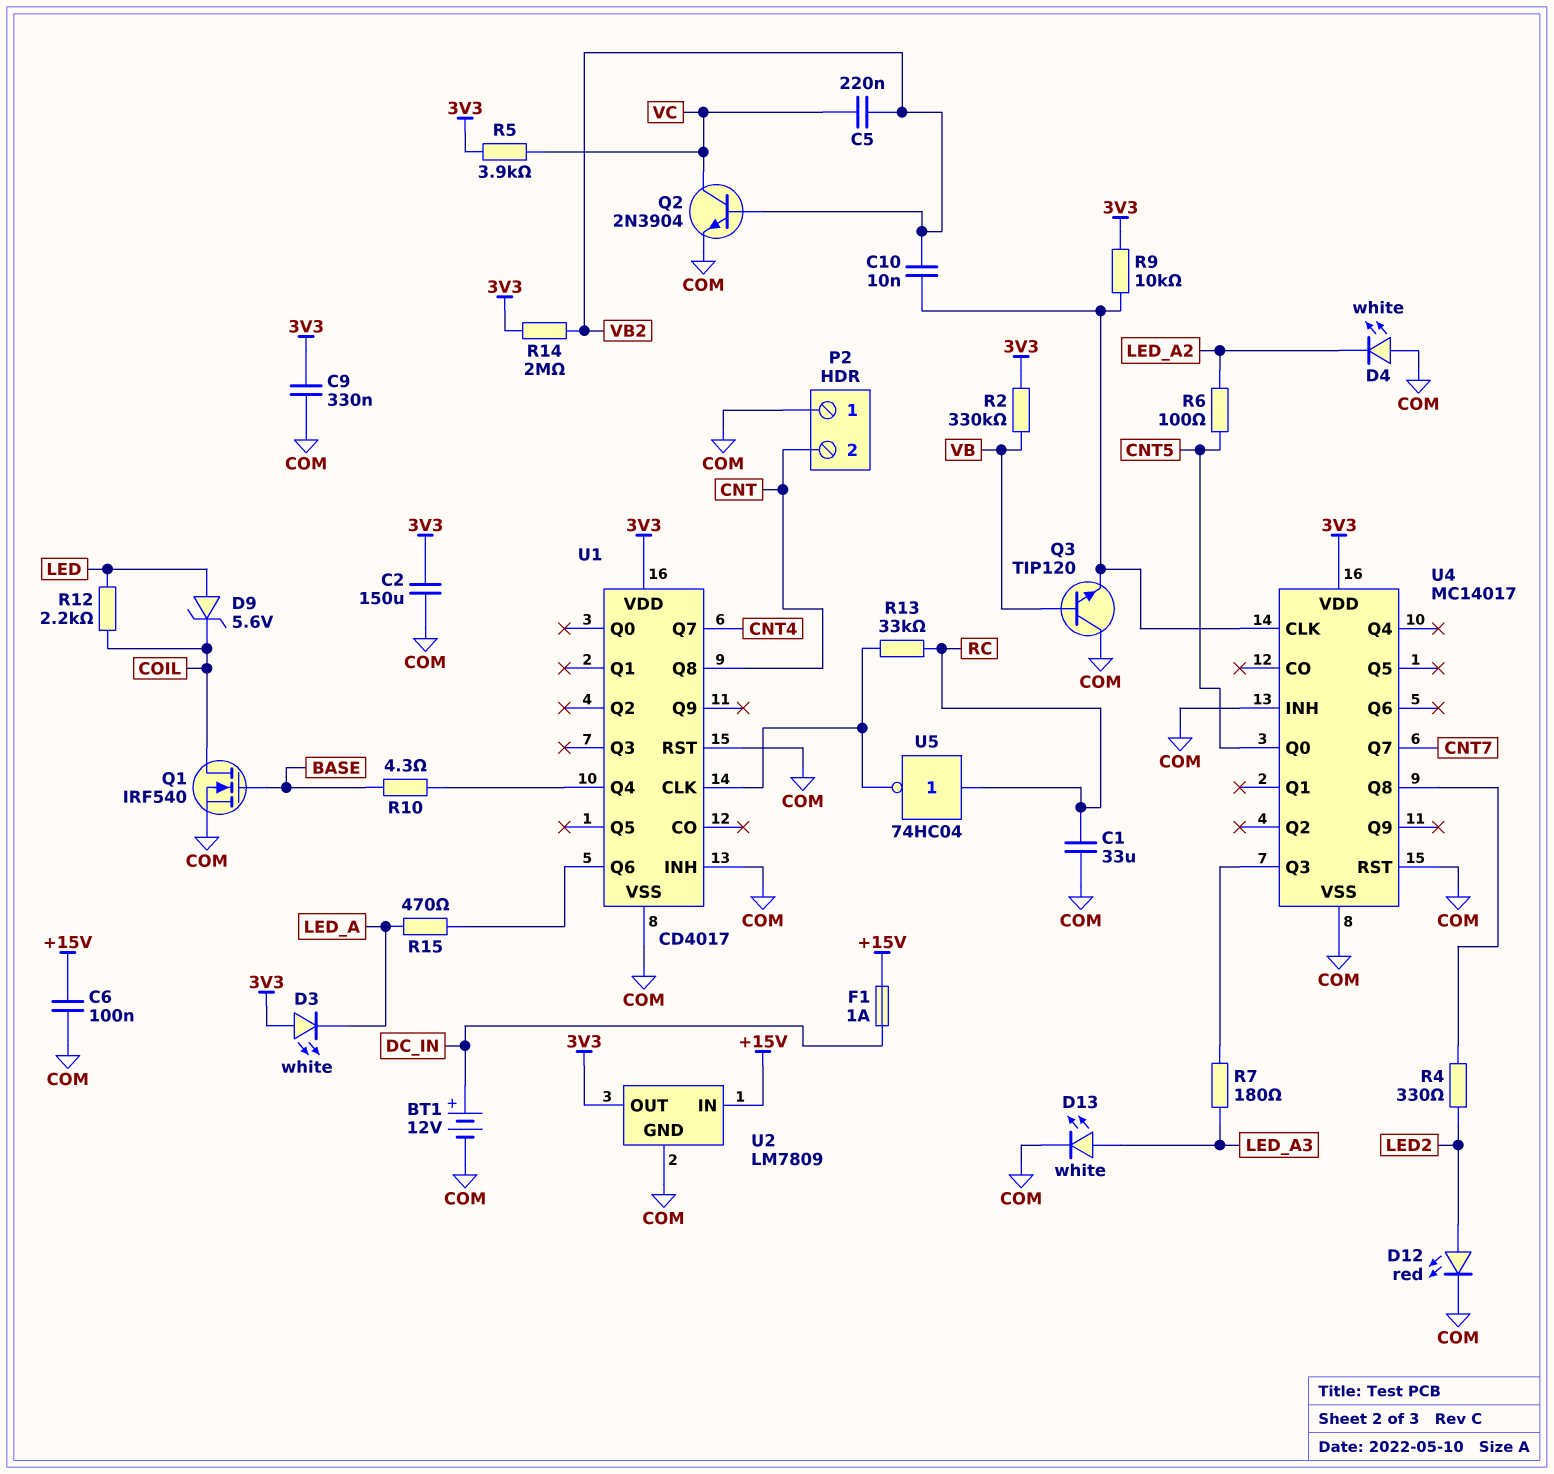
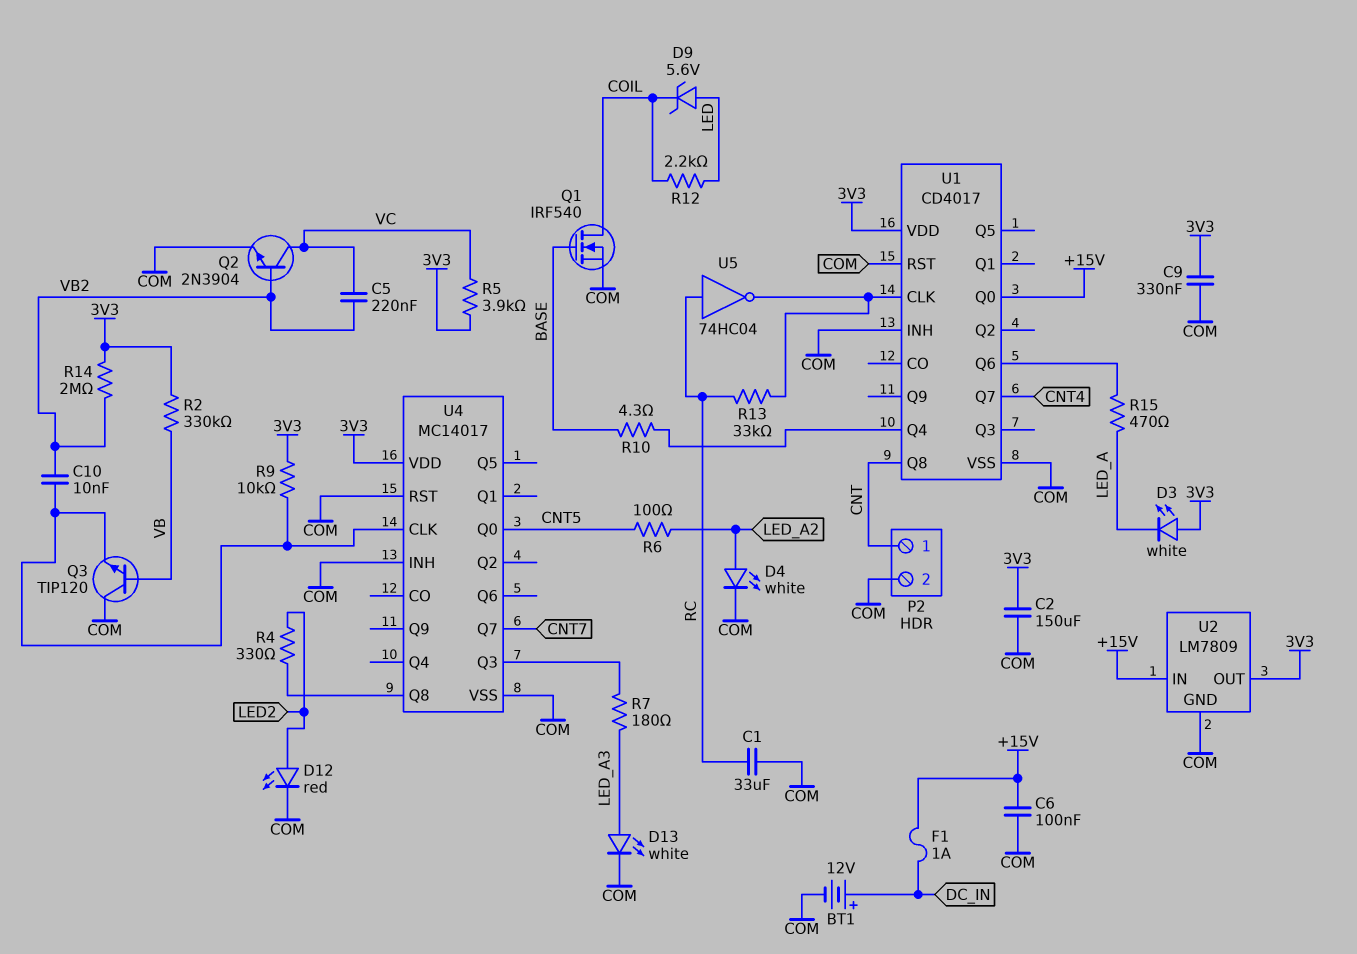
D4: LED white (A COM, K LED_A2) -> LED white (A LED_A2, K COM)
P2 pin 1: COM -> CNT
P2 pin 2: CNT -> COM
U1 pin Q0: none -> +15V

